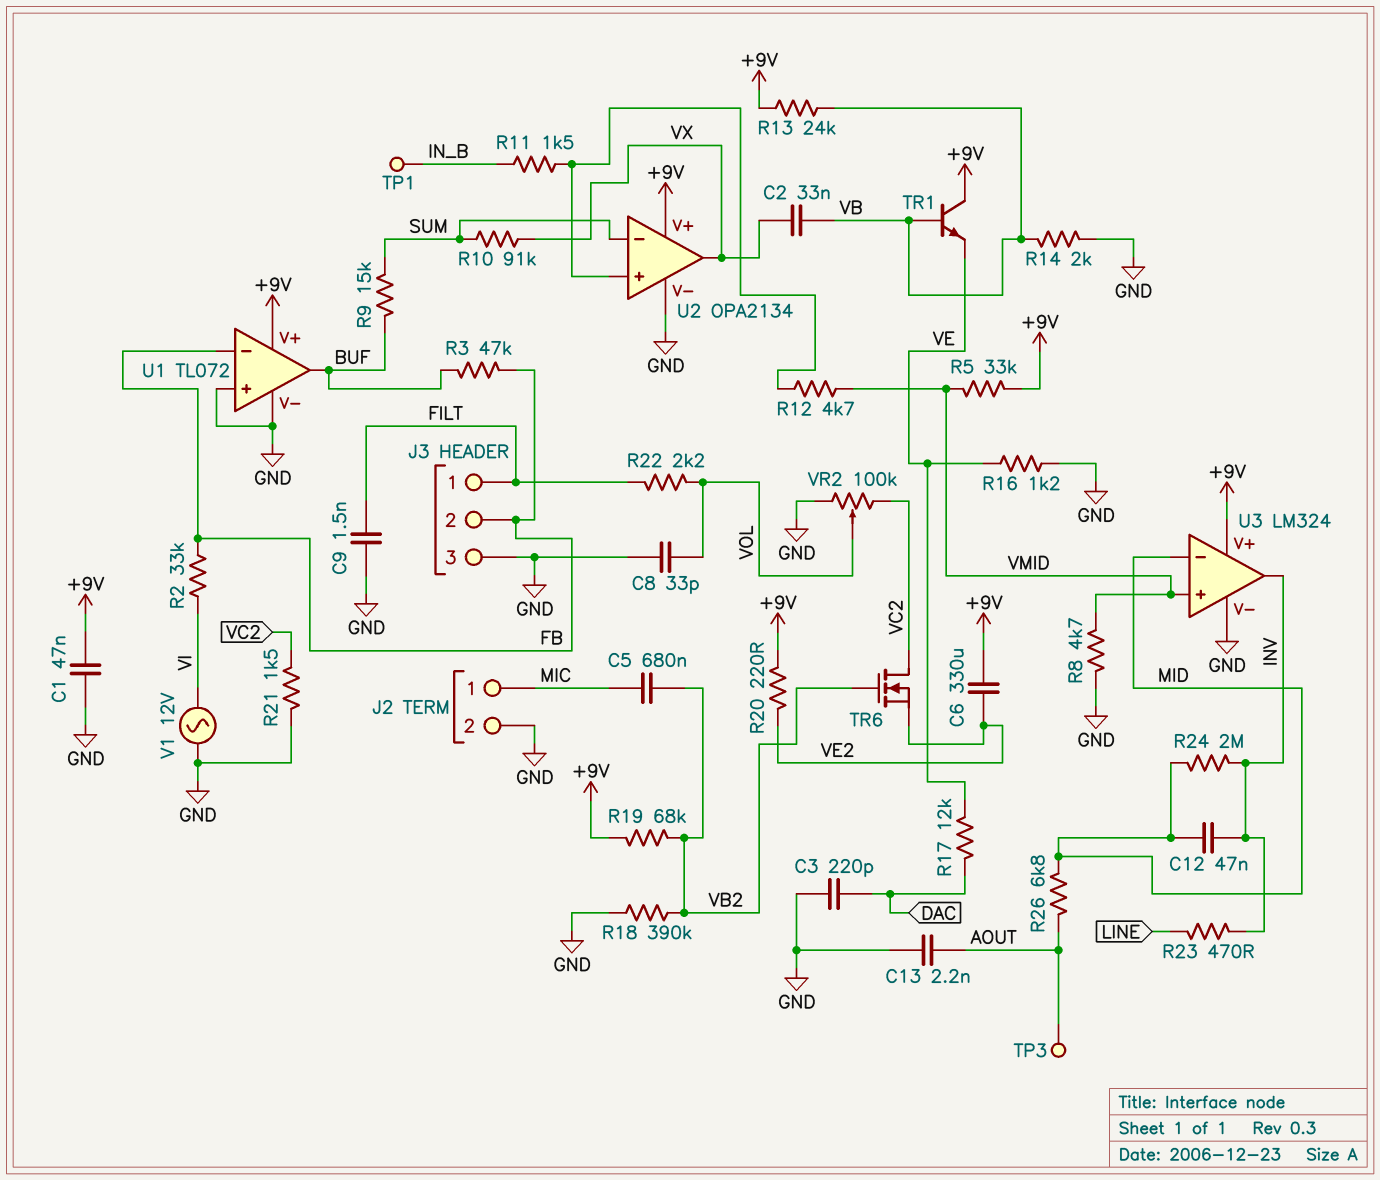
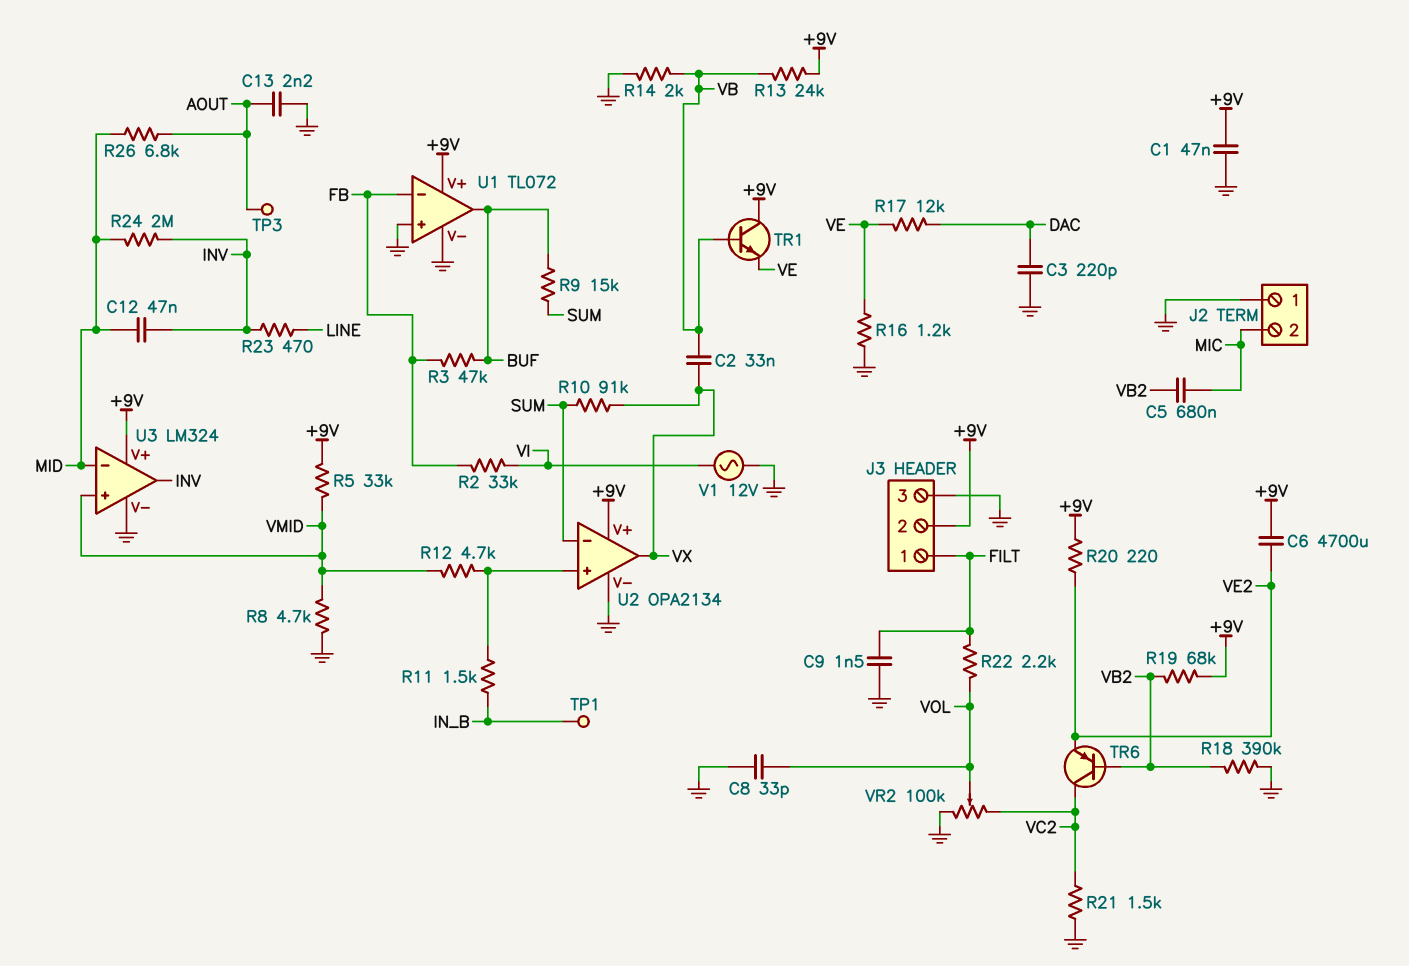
C6: 330uF (+9V, VE2) -> 4700uF (+9V, VE2)
J2 pin 1: MIC -> GND
J2 pin 2: GND -> MIC
J3 pin 2: FB -> +9V
TR6: NMOS (G VB2, D VC2, S VE2) -> PNP (B VB2, C VC2, E VE2)

